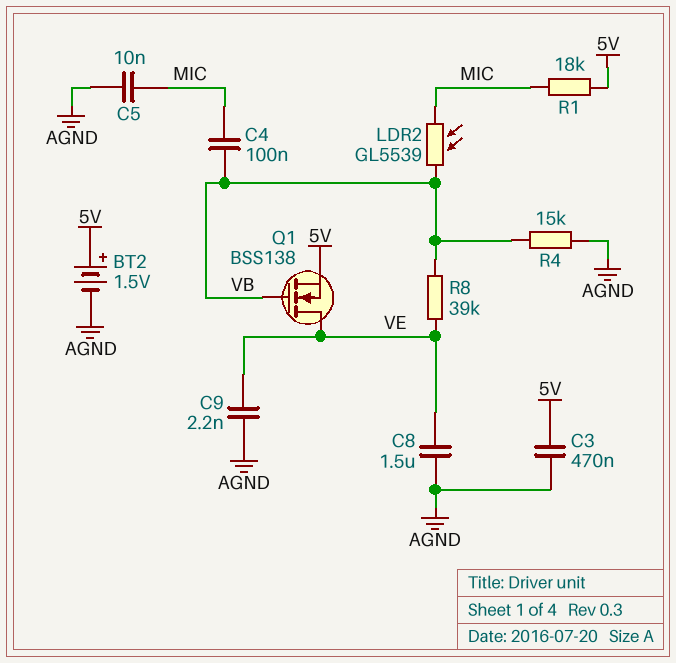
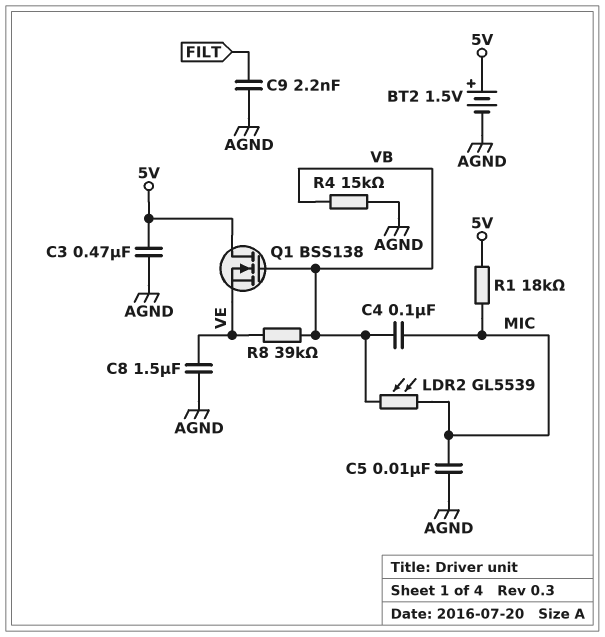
C9: 2.2nF (AGND, VE) -> 2.2nF (AGND, FILT)
Q1: NMOS BSS138 (G VB, D VE, S 5V) -> NMOS BSS138 (G VB, D 5V, S VE)

